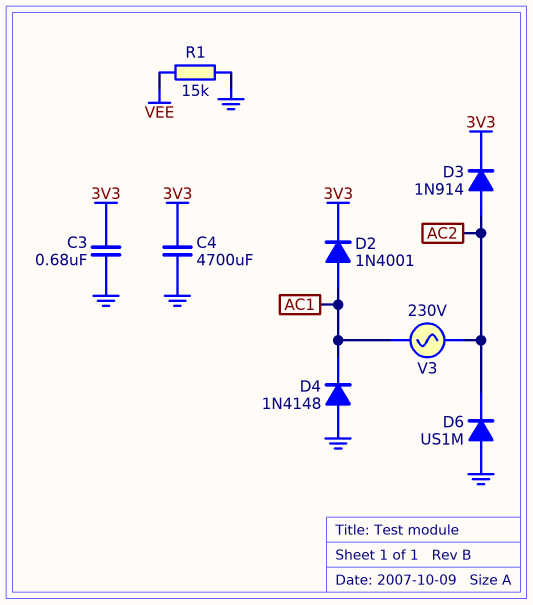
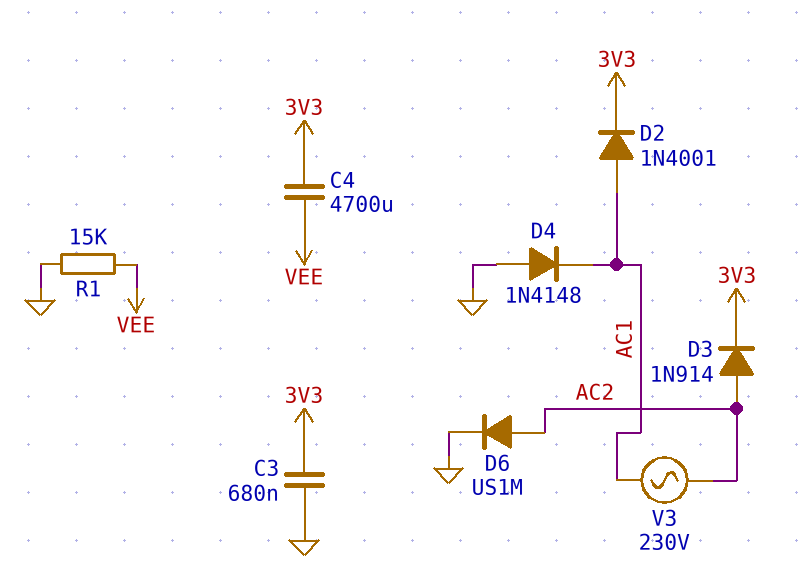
C4: 4700uF (3V3, GND) -> 4700uF (3V3, VEE)
D6: diode US1M (A GND, K AC2) -> diode US1M (A AC2, K GND)

